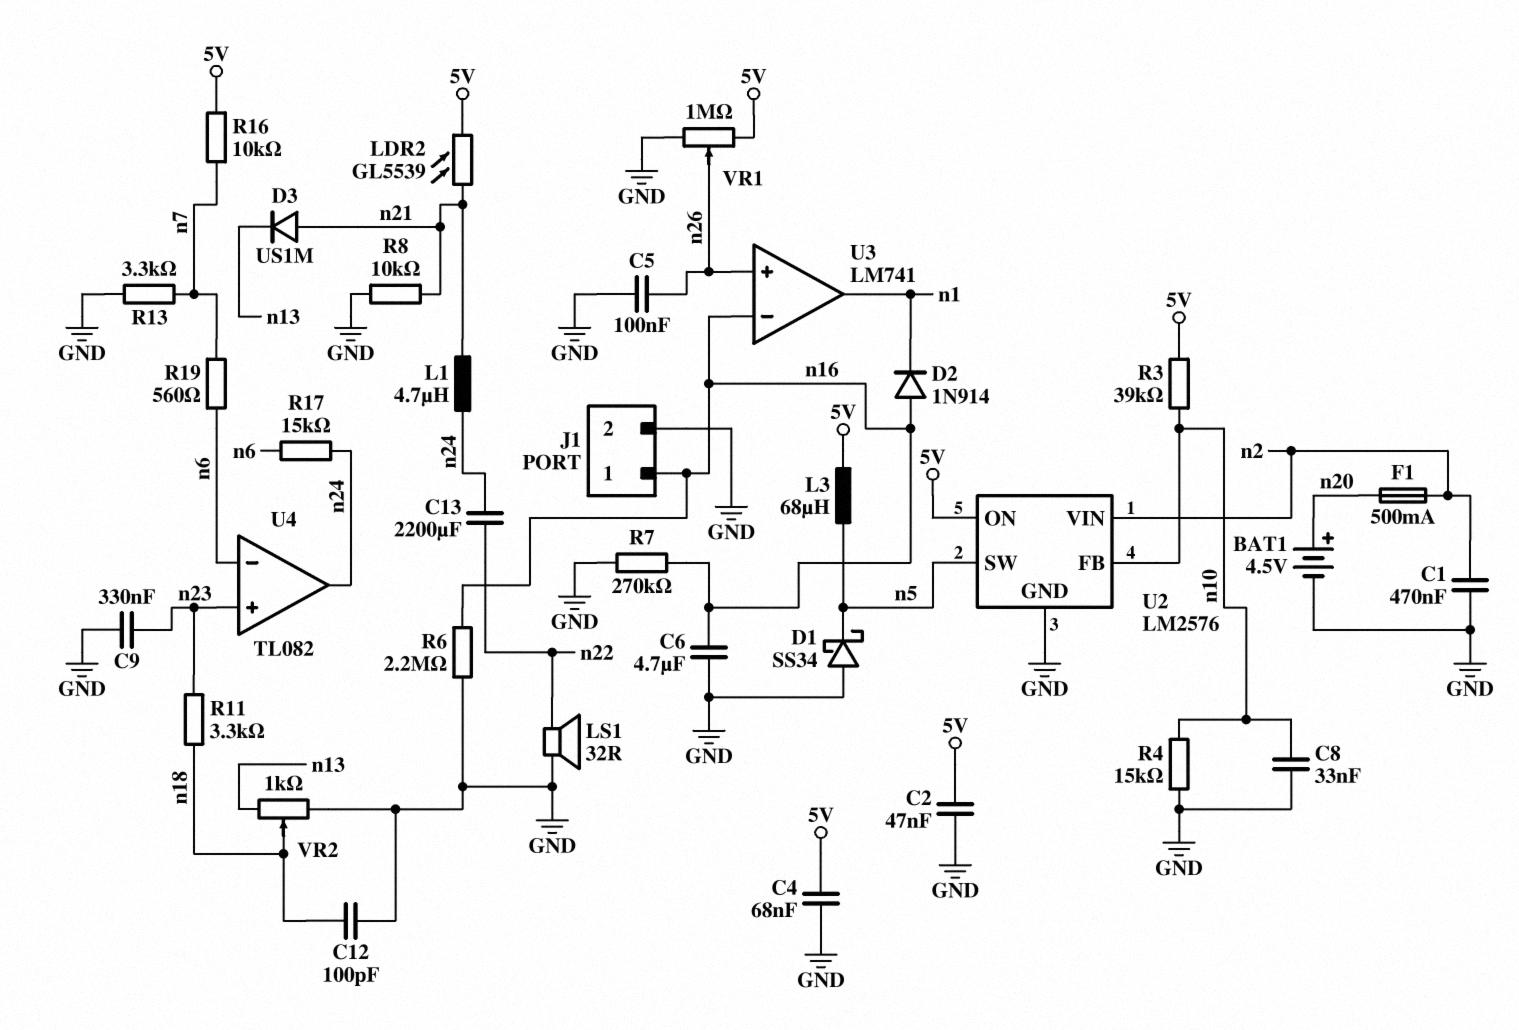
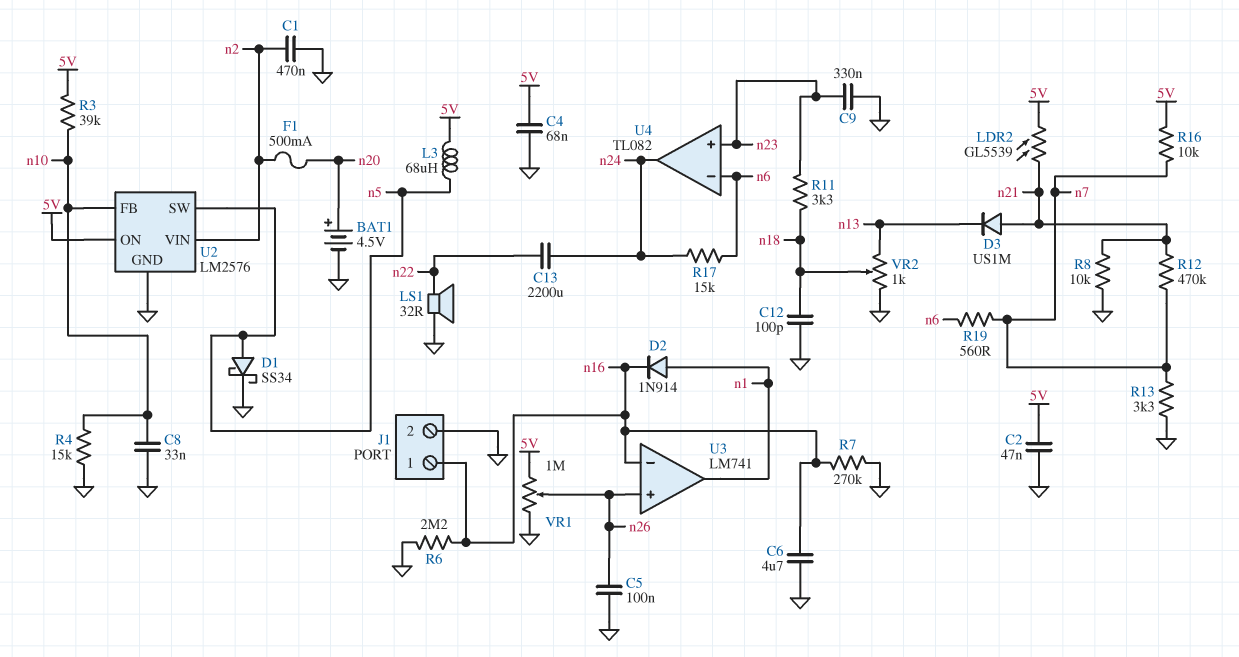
D1: schottky SS34 (A GND, K n5) -> schottky SS34 (A n5, K GND)
D2: diode 1N914 (A n16, K n1) -> diode 1N914 (A n1, K n16)
L1: 4.7uH (n21, n24) -> none
R12: none -> 470k (n7, n21)

